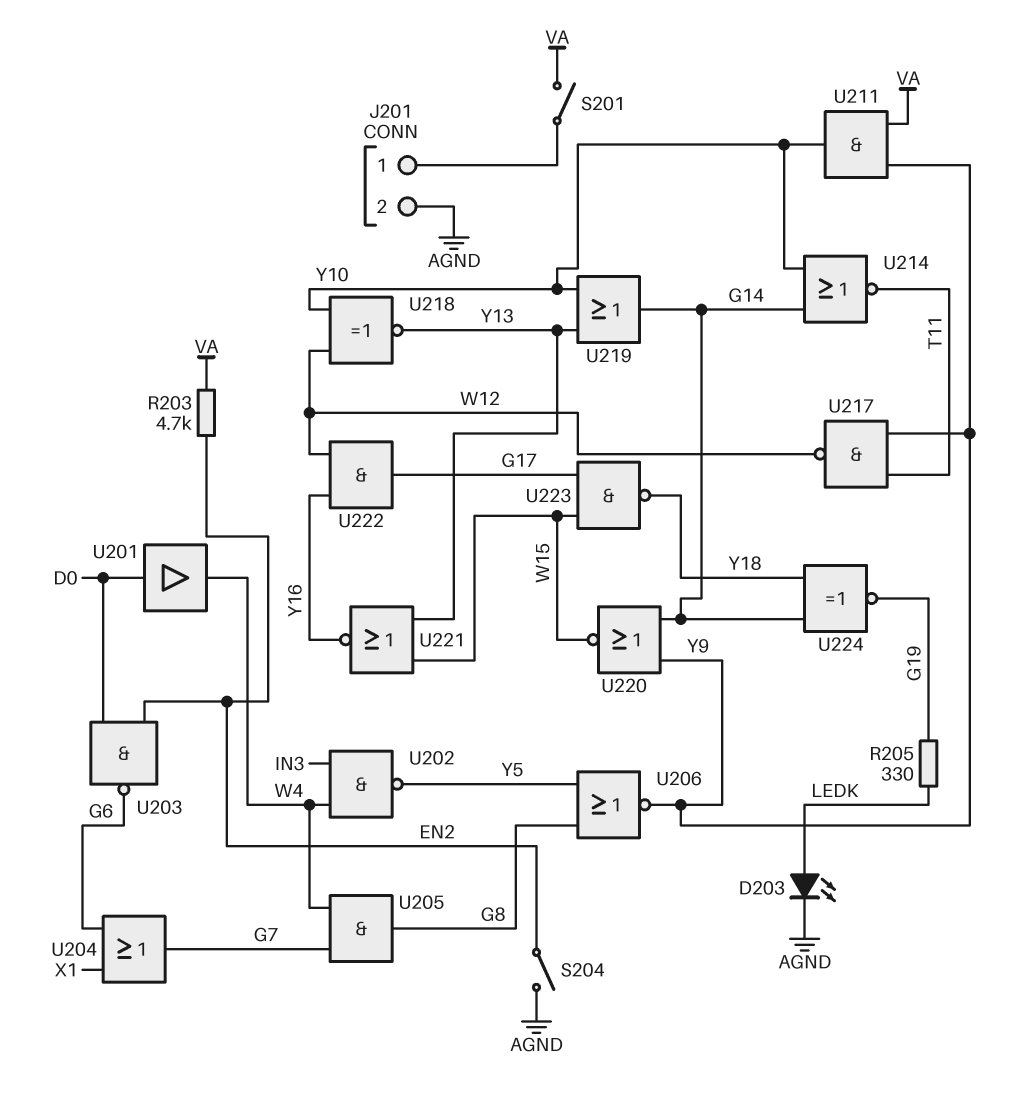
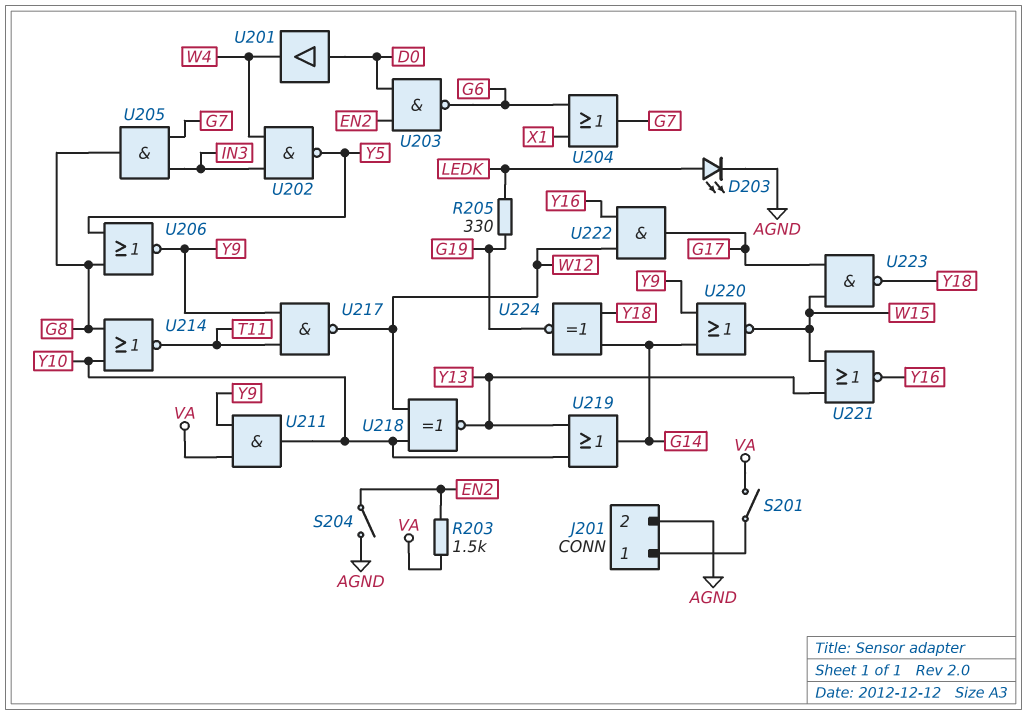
R203: 4.7k (EN2, VA) -> 1.5k (EN2, VA)
U205: AND (in G7, in W4, out G8) -> AND (in G7, in IN3, out G8)
U214: NOR (in G14, in Y10, out T11) -> NOR (in G8, in Y10, out T11)

